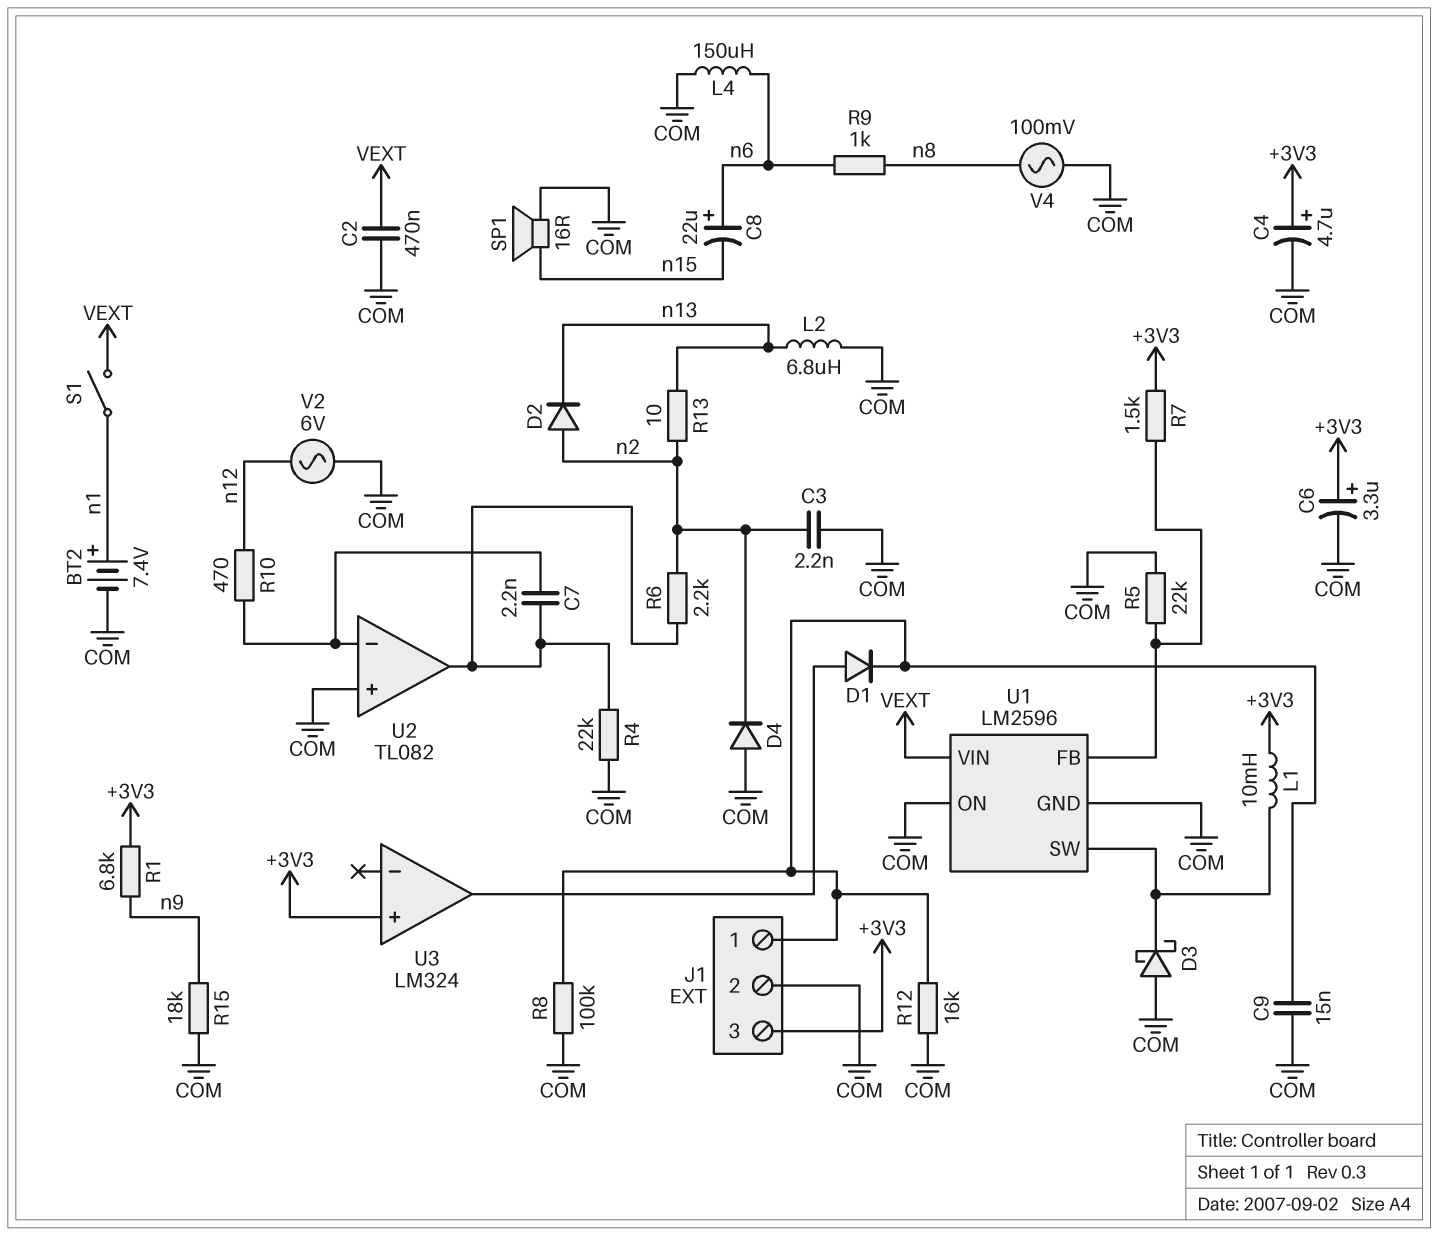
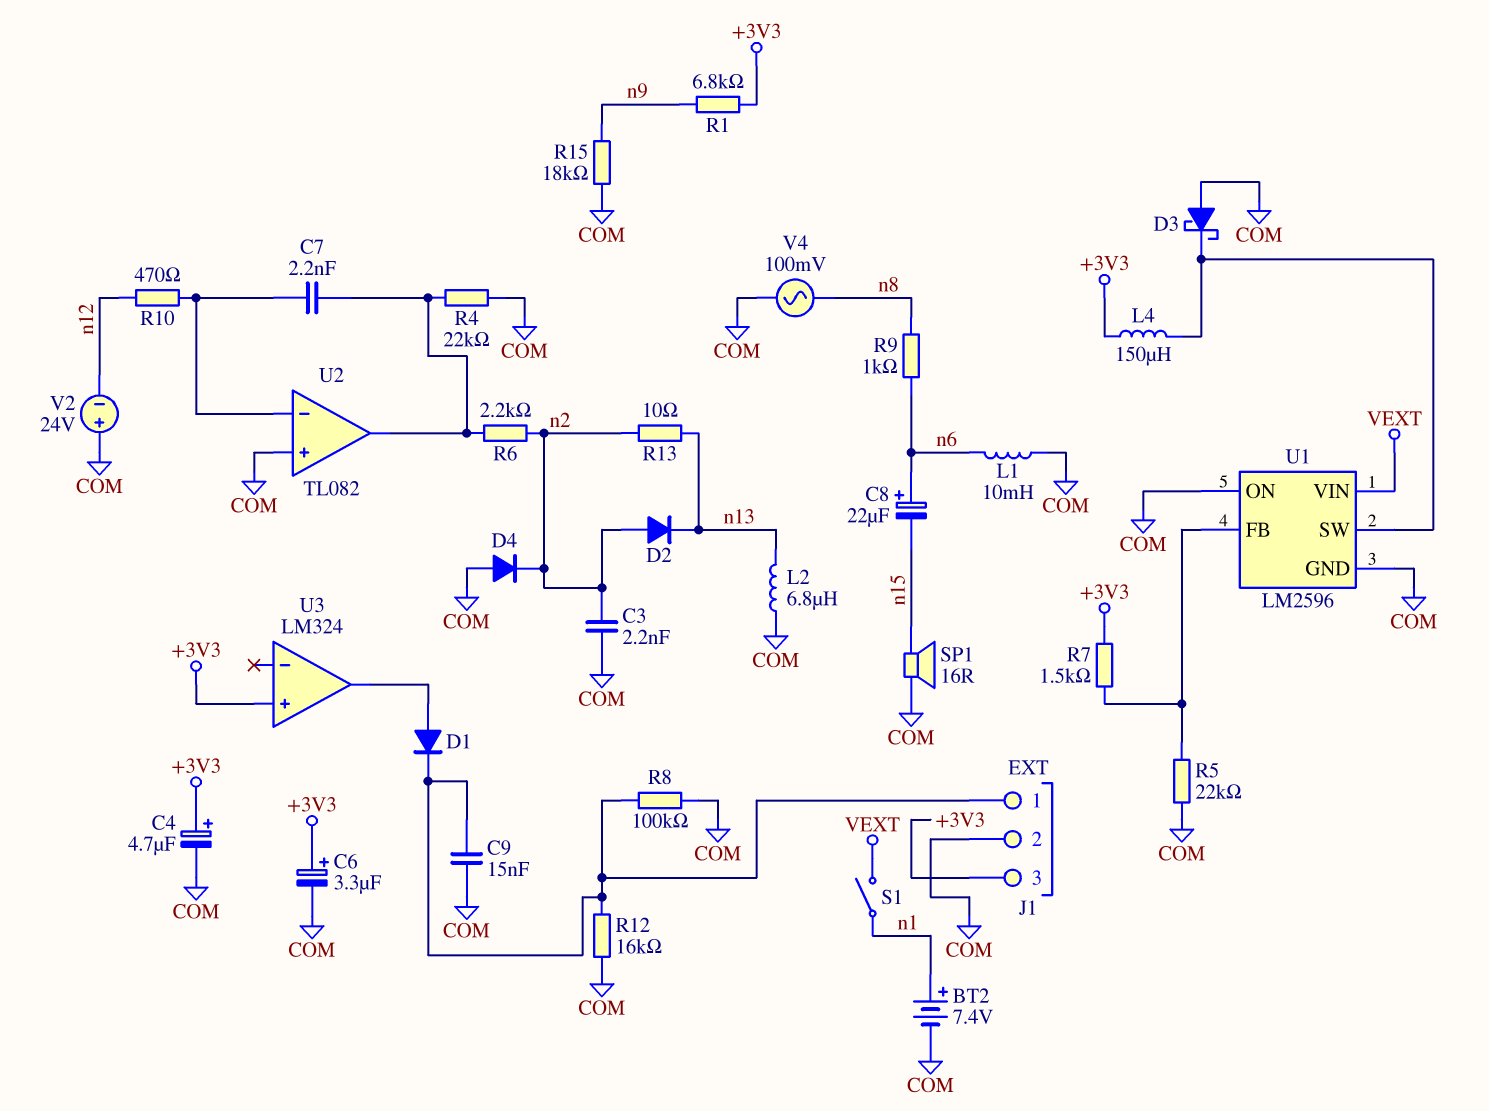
C2: 470nF (COM, VEXT) -> none
L1: 10mH (+3V3, U1/SW) -> 10mH (COM, n6)
L4: 150uH (COM, n6) -> 150uH (+3V3, U1/SW)
V2: AC 6V (COM, n12) -> 24V (plus COM, minus n12)

